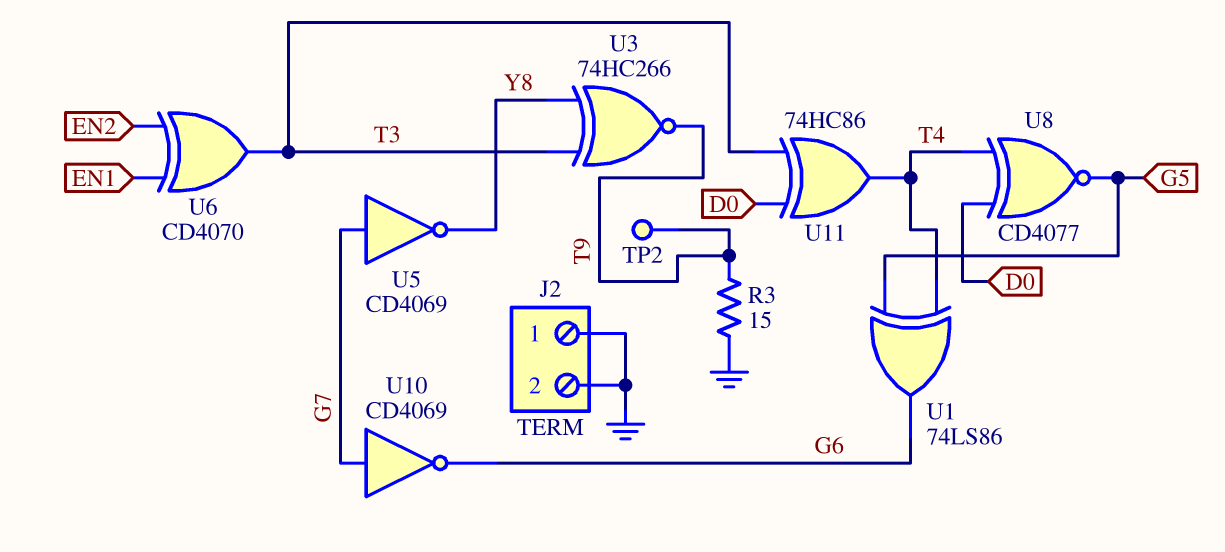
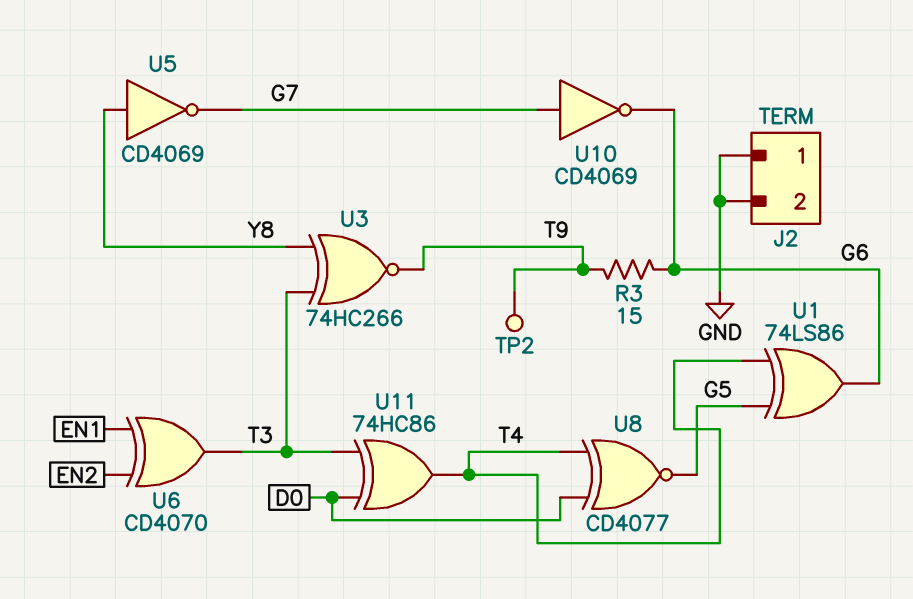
R3: 15 (GND, T9) -> 15 (G6, T9)
U5: NOT CD4069 (in G7, out Y8) -> NOT CD4069 (in Y8, out G7)

